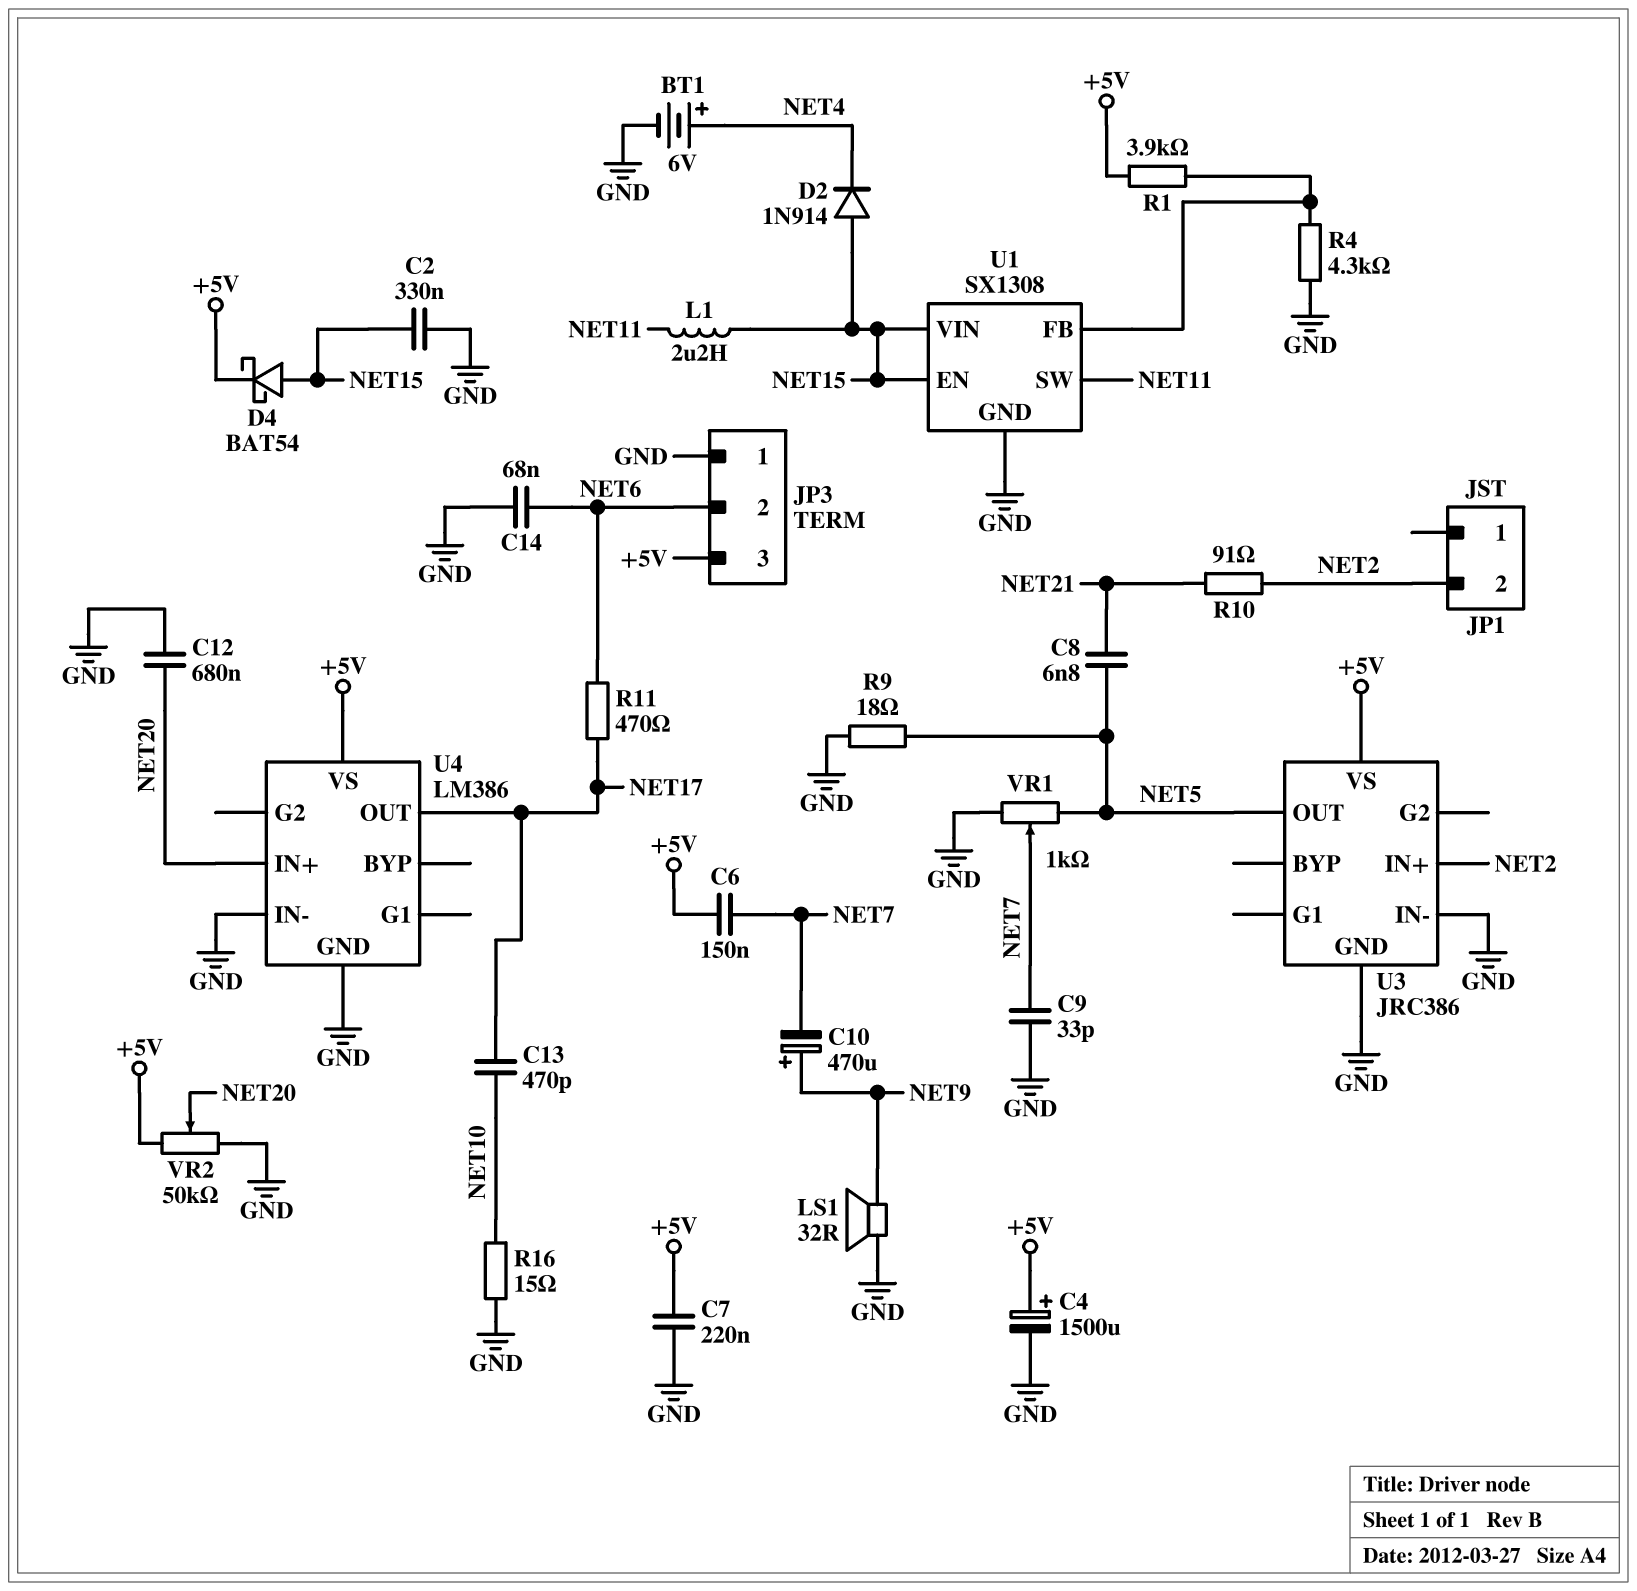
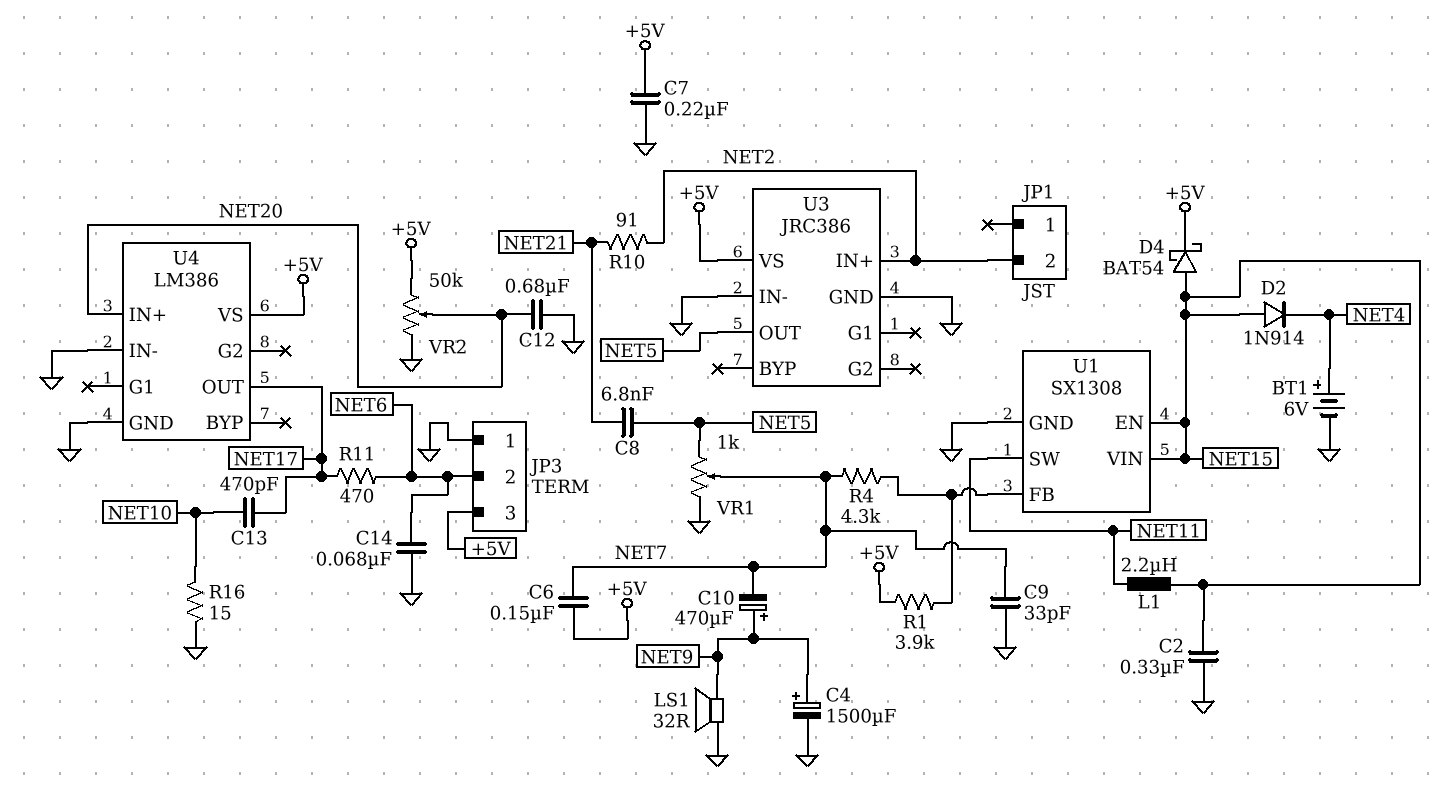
C4: 1500uF (plus +5V, minus GND) -> 1500uF (plus NET9, minus GND)
R4: 4.3k (GND, U1/FB) -> 4.3k (NET7, U1/FB)
R9: 18 (GND, NET5) -> none

